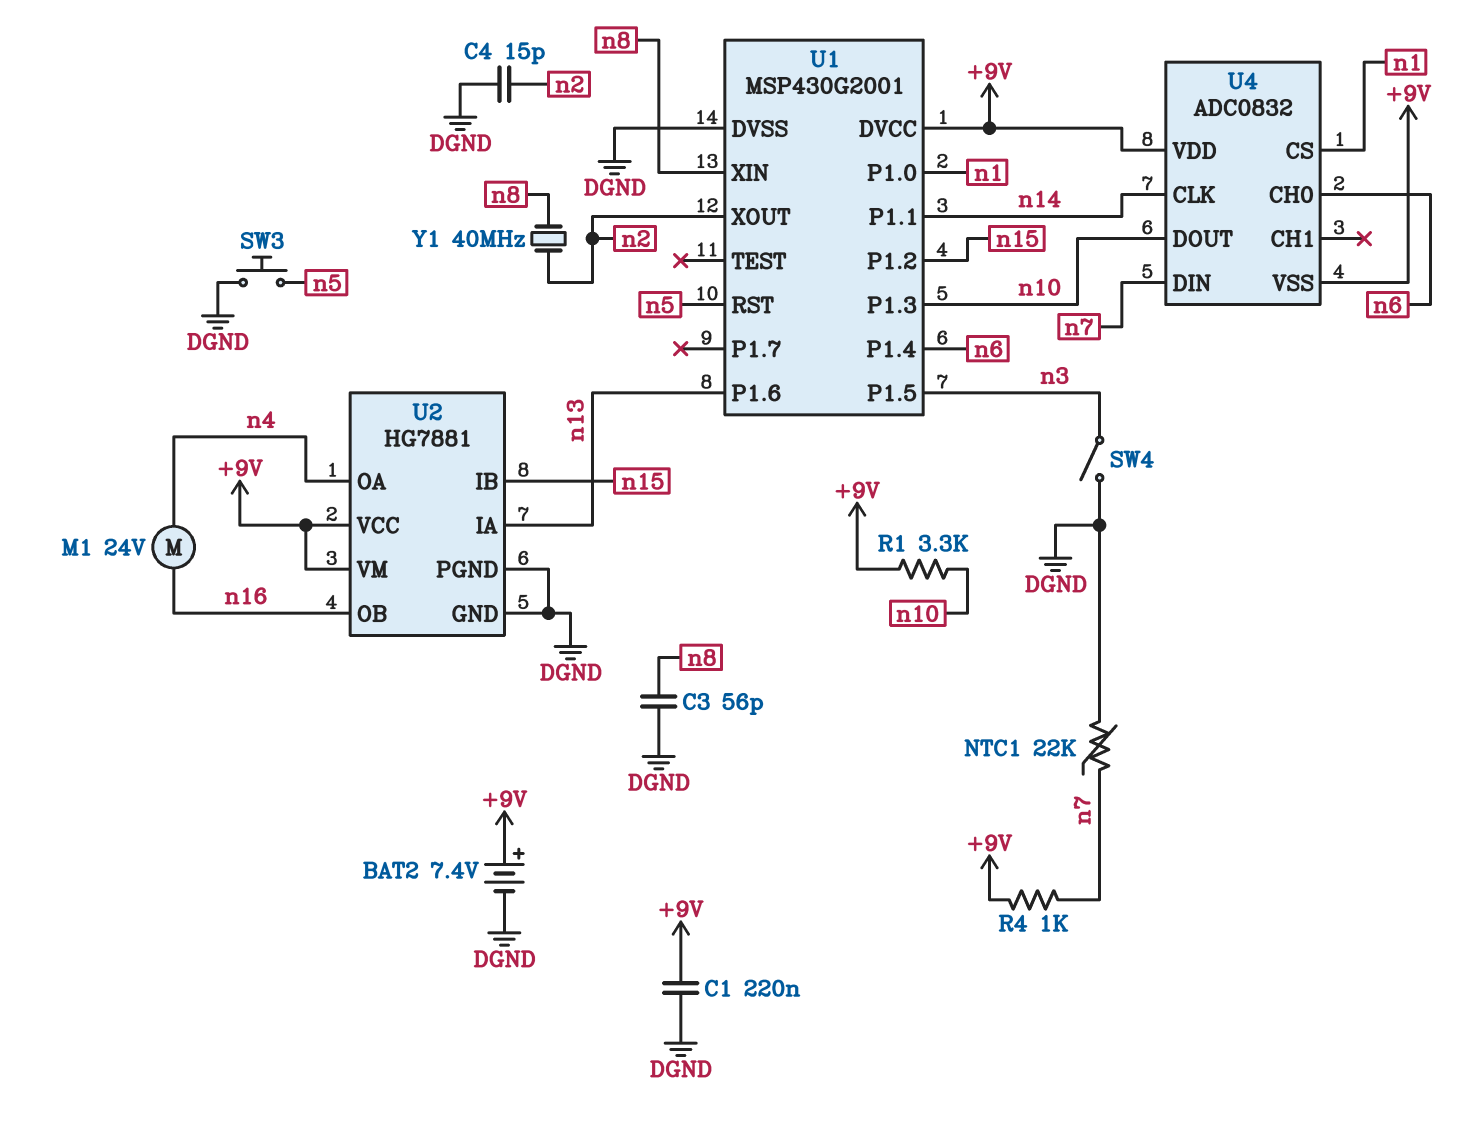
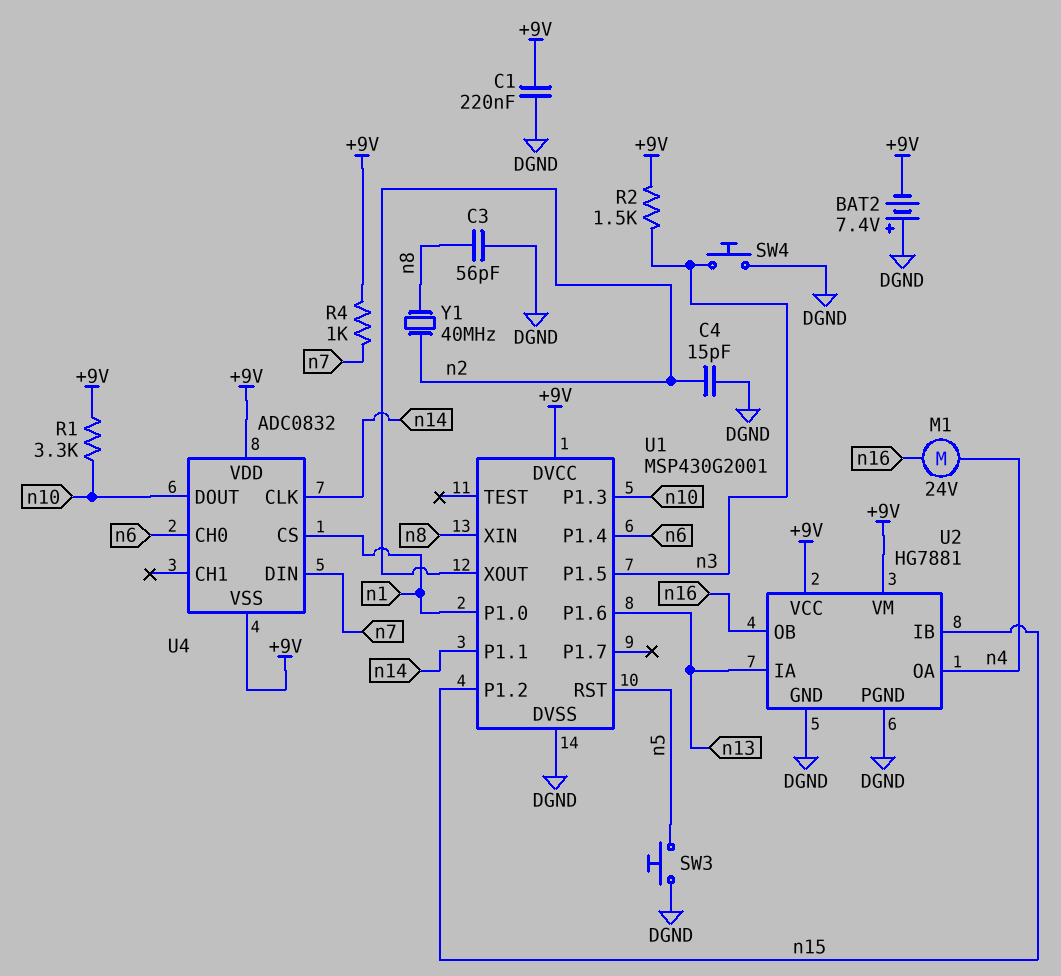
BAT2: 7.4V (plus +9V, minus DGND) -> 7.4V (plus DGND, minus +9V)
NTC1: 22k (DGND, n7) -> none
R2: none -> 1.5k (+9V, n3)
SW4: switch (DGND, n3) -> button (DGND, n3)

